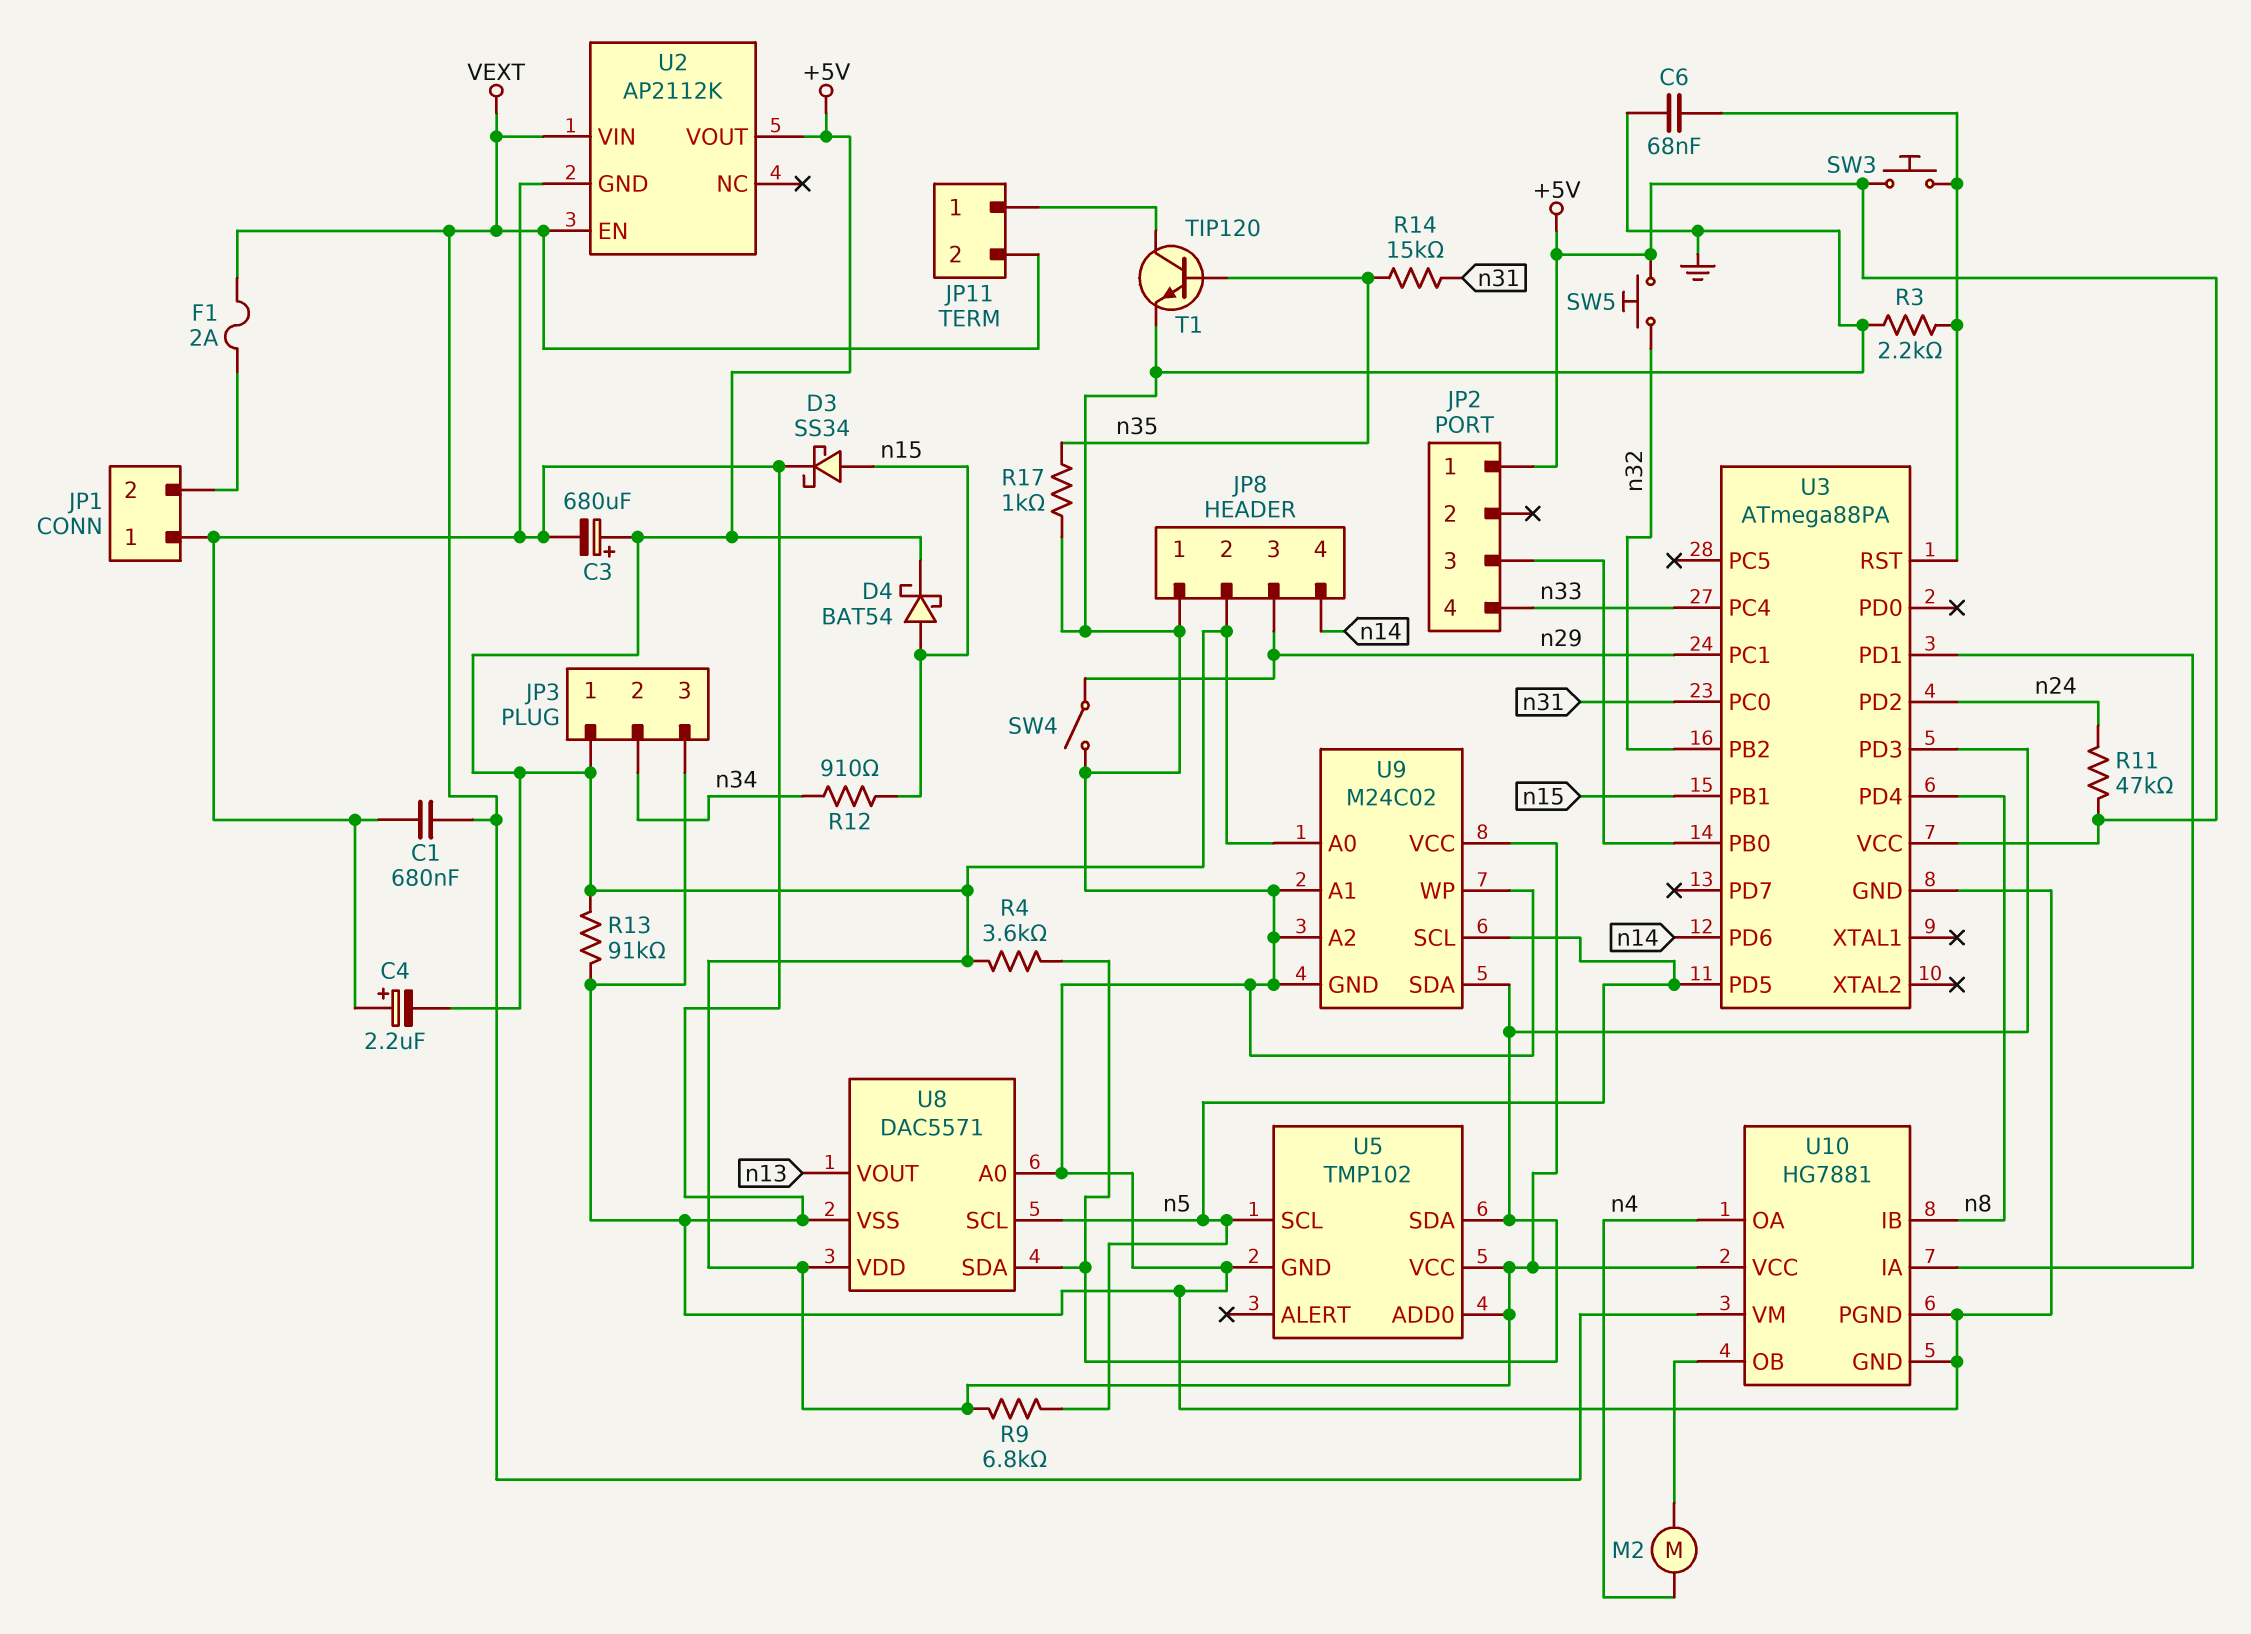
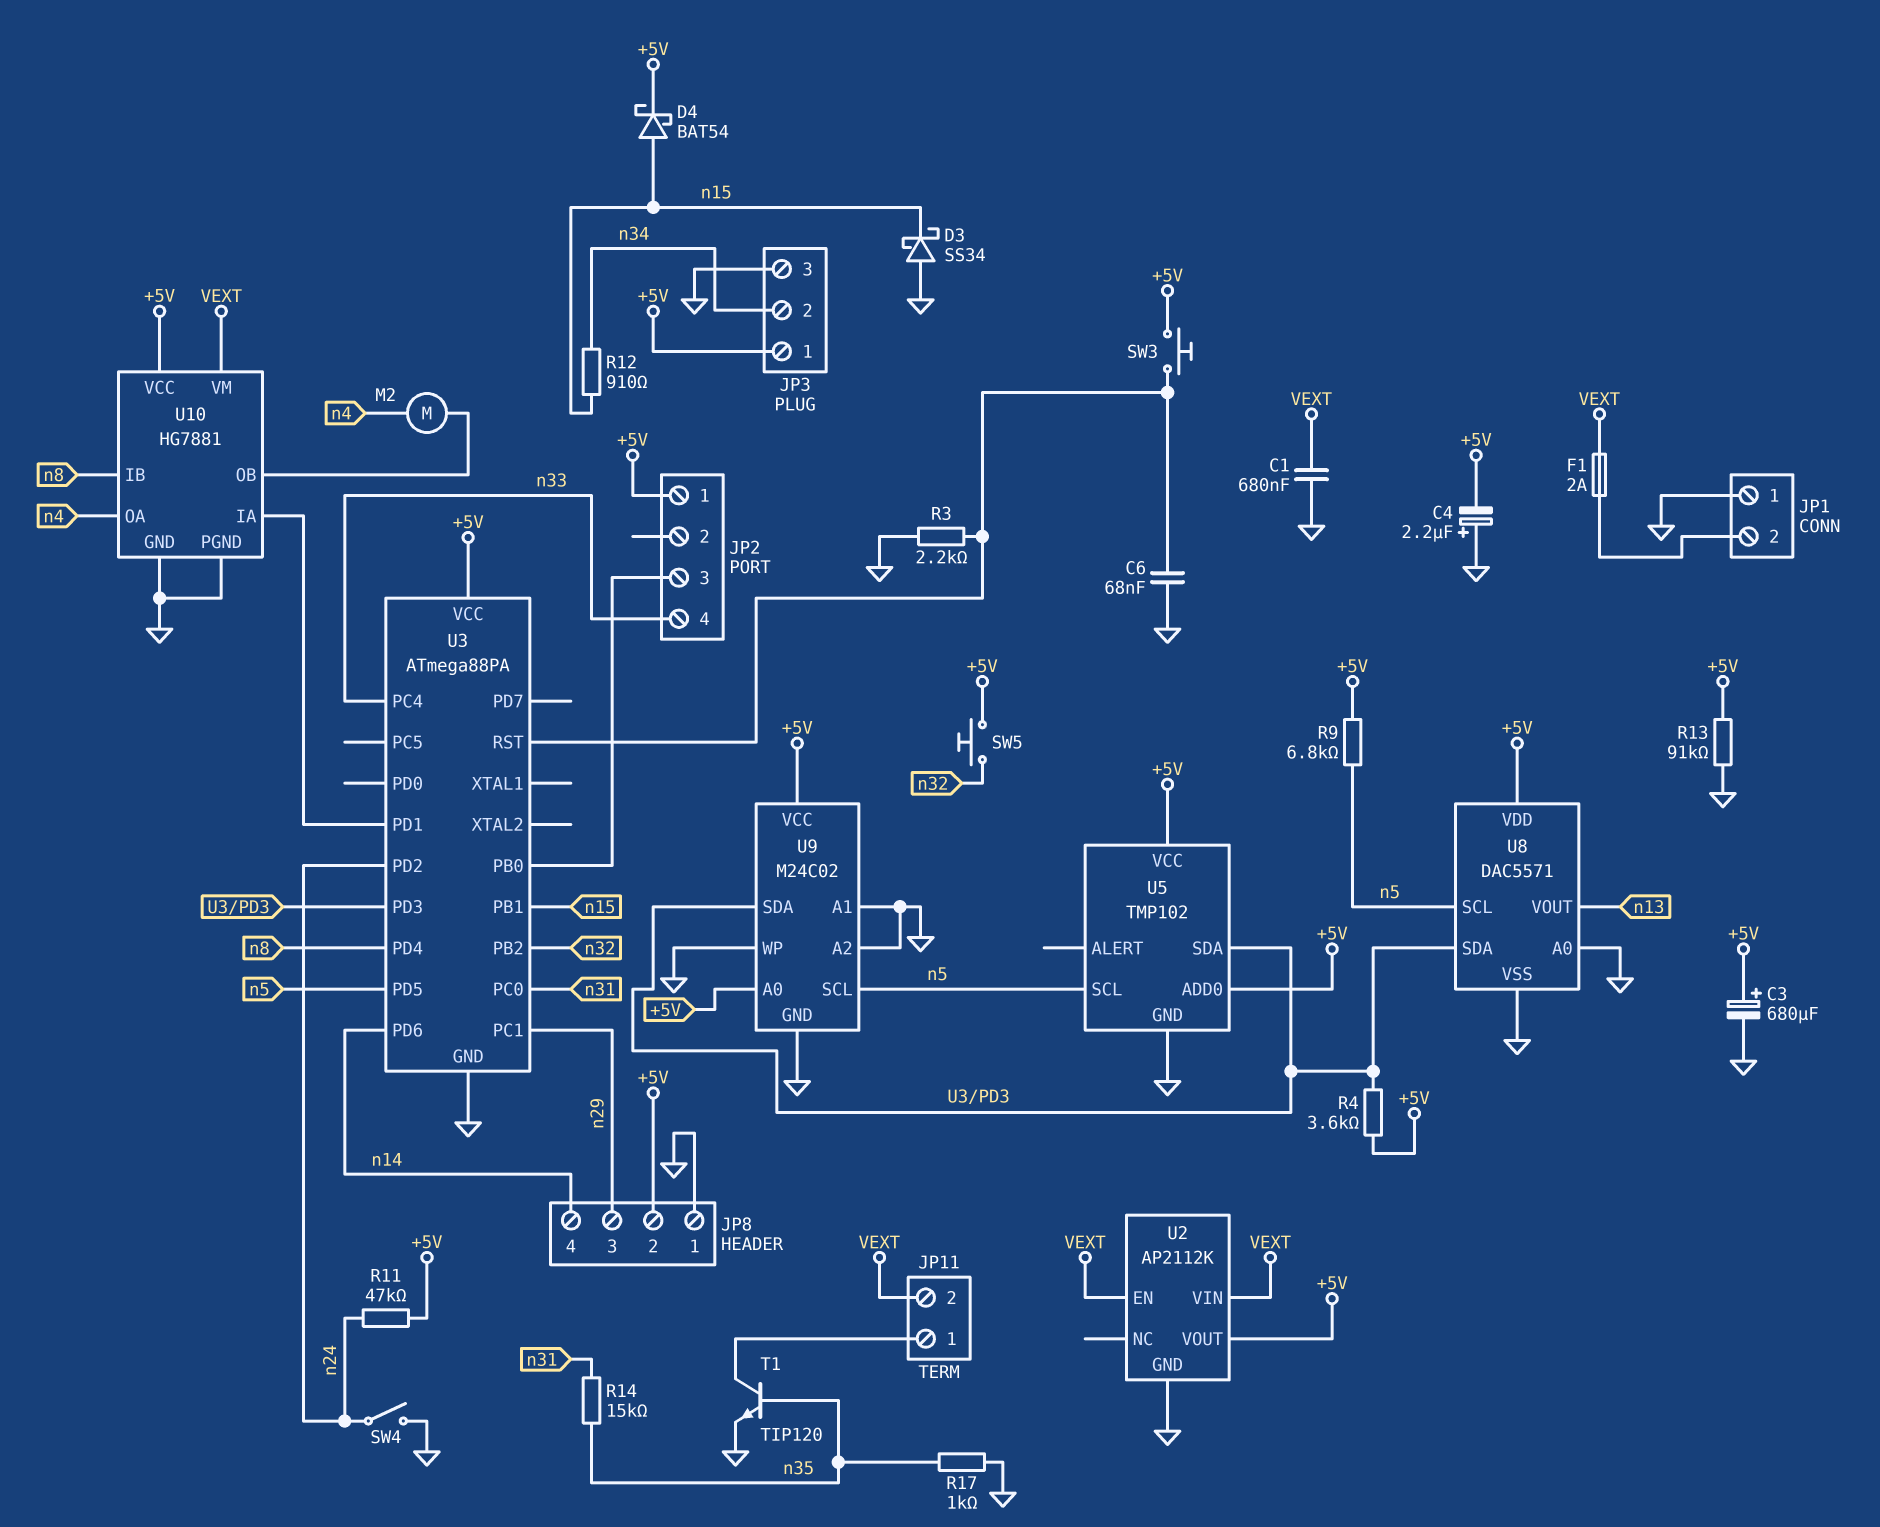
D3: schottky SS34 (A n15, K GND) -> schottky SS34 (A GND, K n15)
SW4: switch (GND, n29) -> switch (GND, n24)

